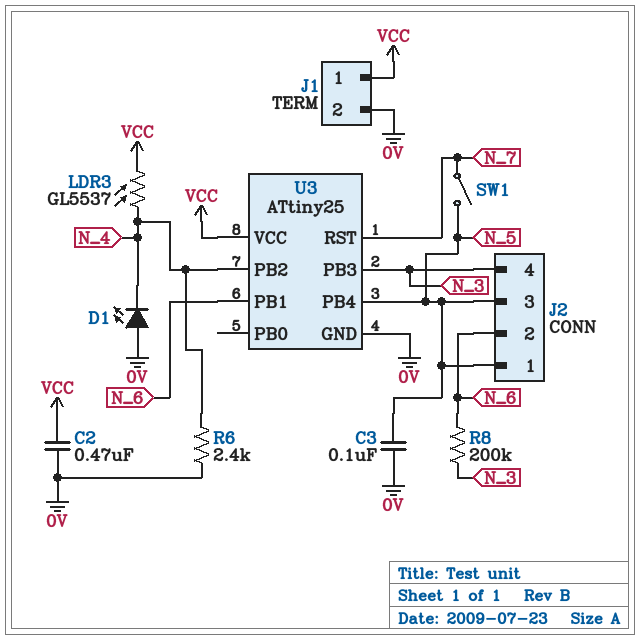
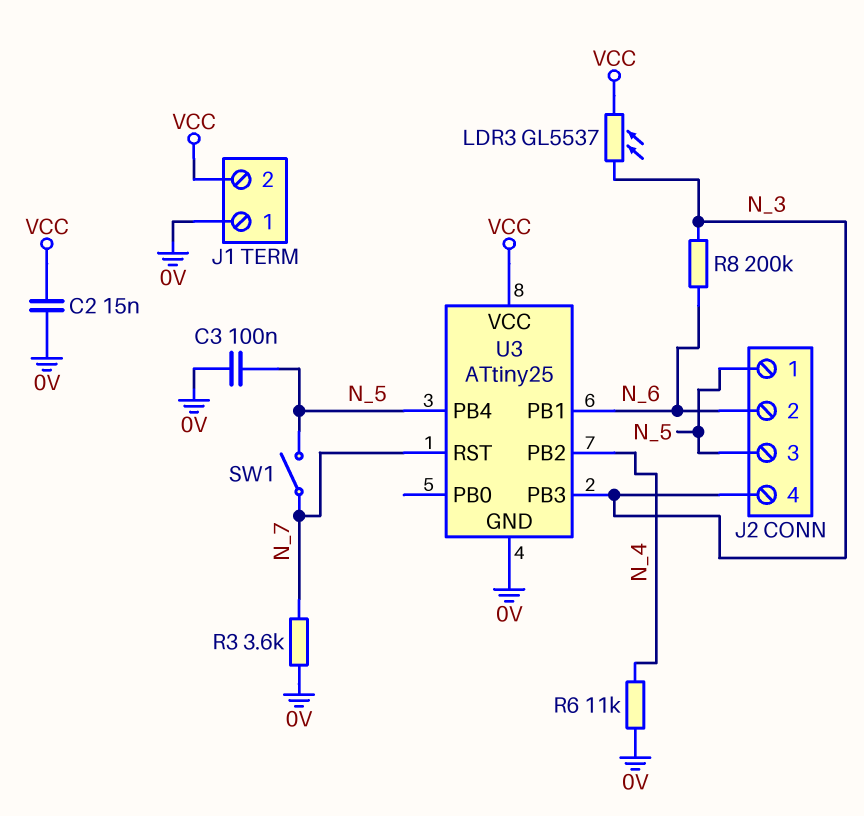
C2: 470nF (0V, VCC) -> 15nF (0V, VCC)
D1: LED (A 0V, K N_4) -> none
J1 pin 1: VCC -> 0V
J1 pin 2: 0V -> VCC
LDR3: GL5537 (N_4, VCC) -> GL5537 (N_3, VCC)
R3: none -> 3.6k (0V, N_7)
R6: 2.4k (0V, N_4) -> 11k (0V, N_4)

